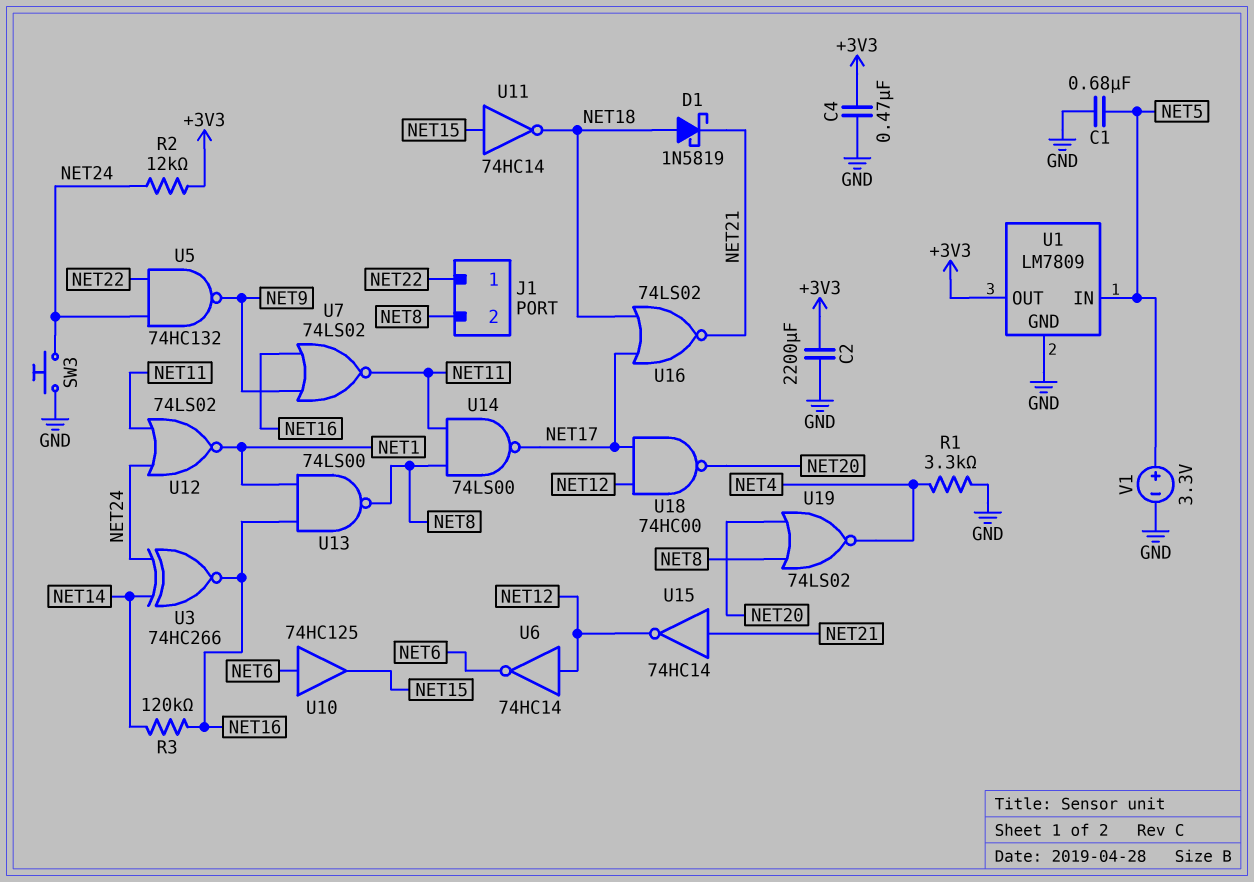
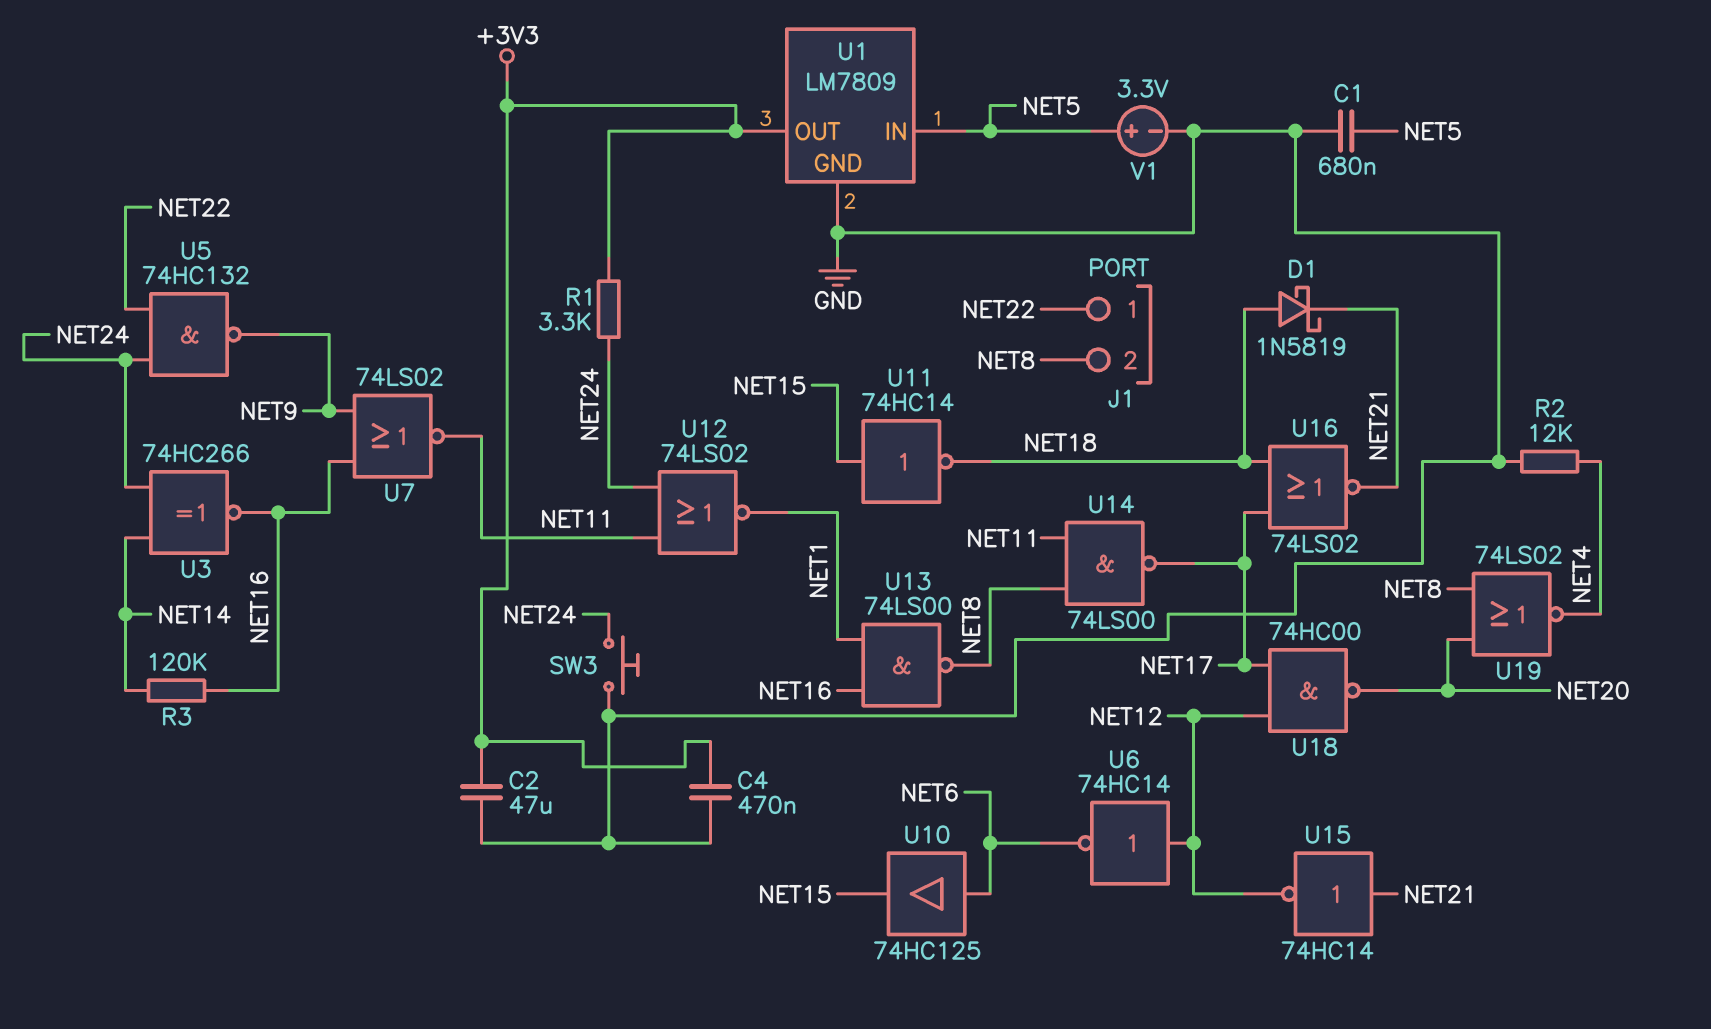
C2: 2200uF (+3V3, GND) -> 47uF (+3V3, GND)
R1: 3.3k (GND, NET4) -> 3.3k (+3V3, NET24)
R2: 12k (+3V3, NET24) -> 12k (GND, NET4)

